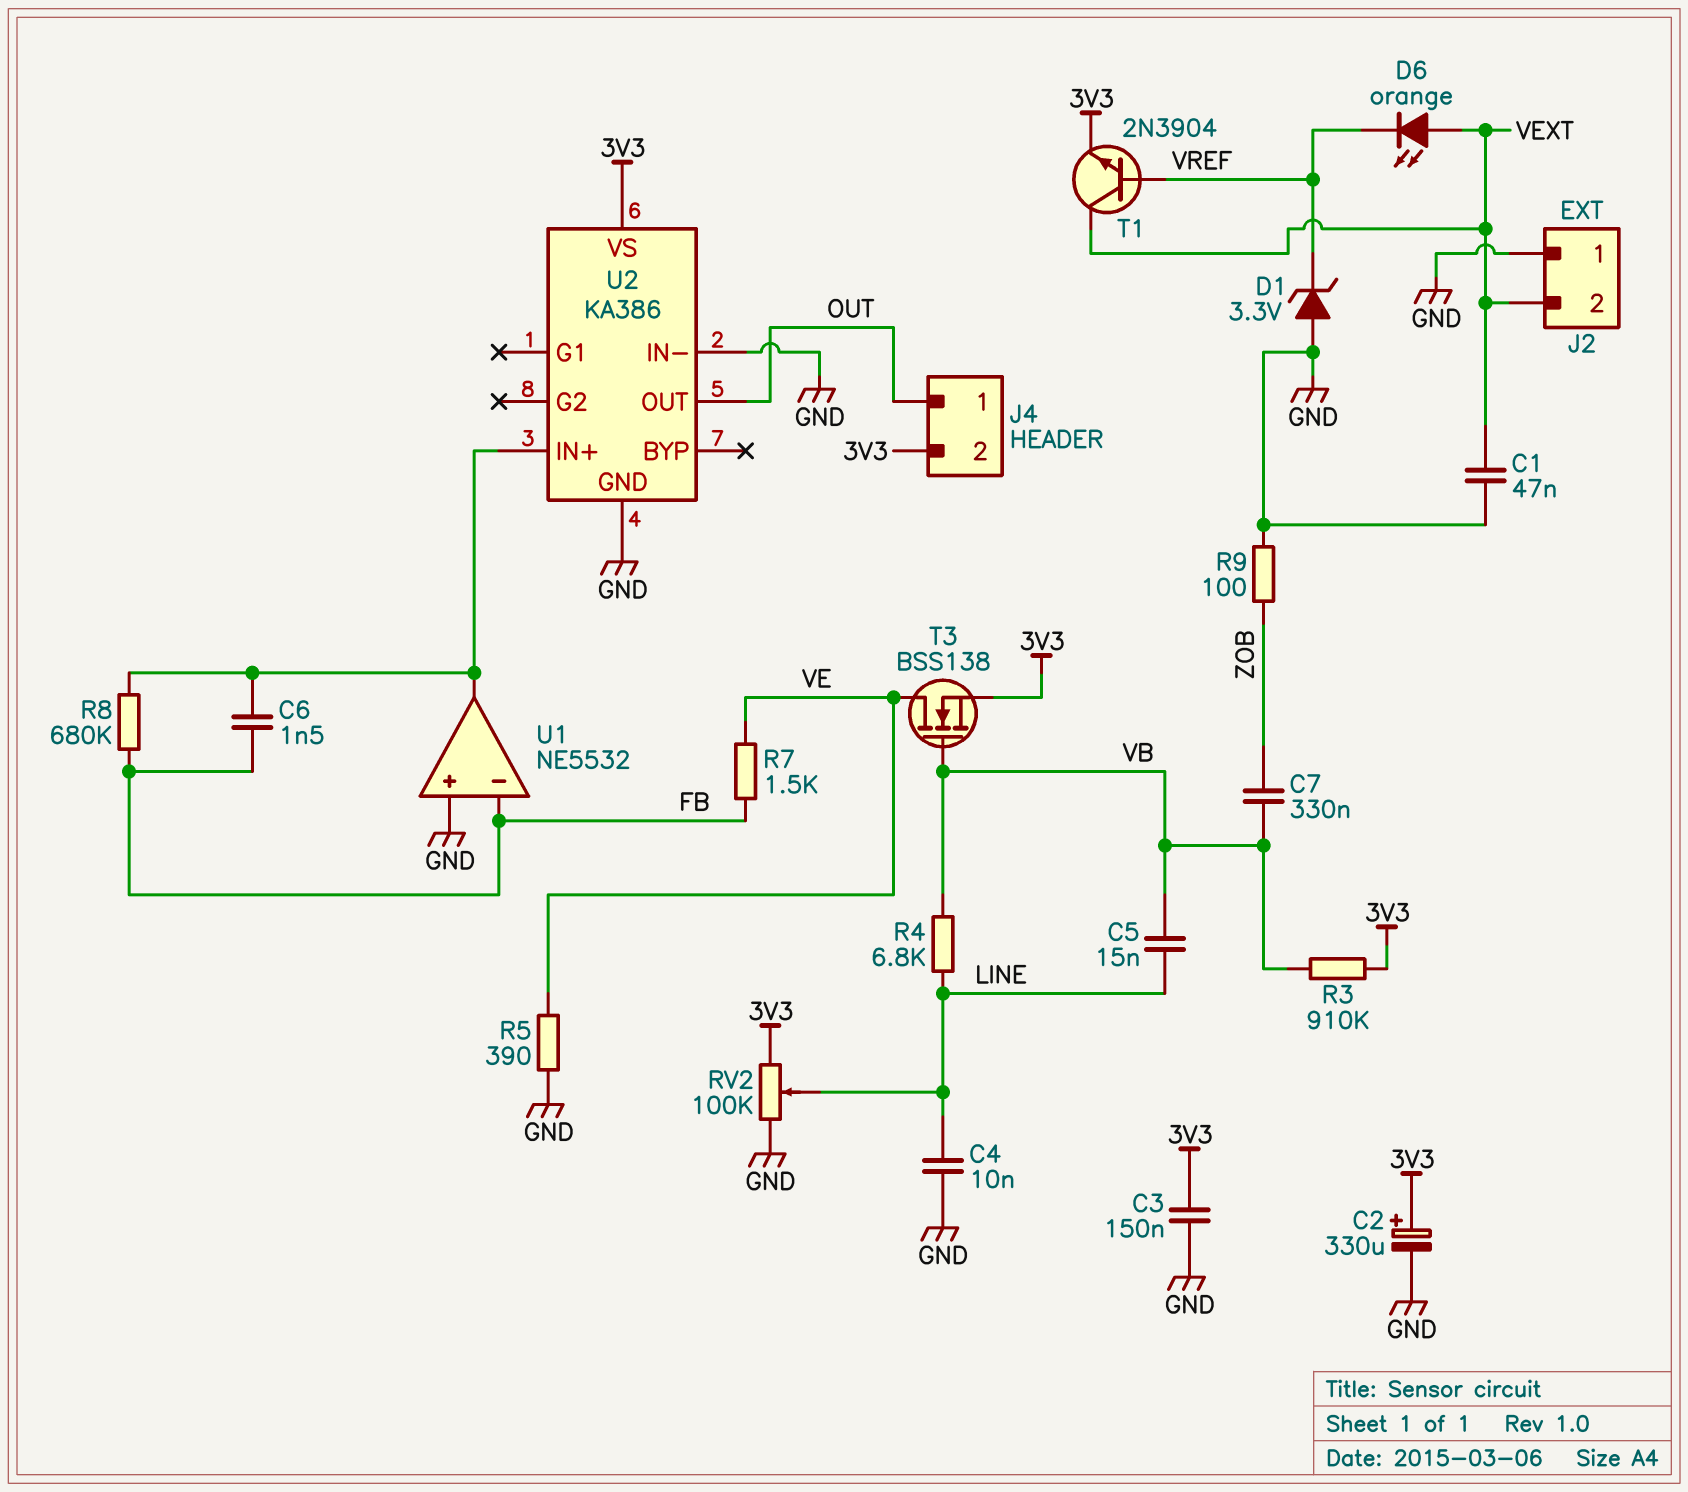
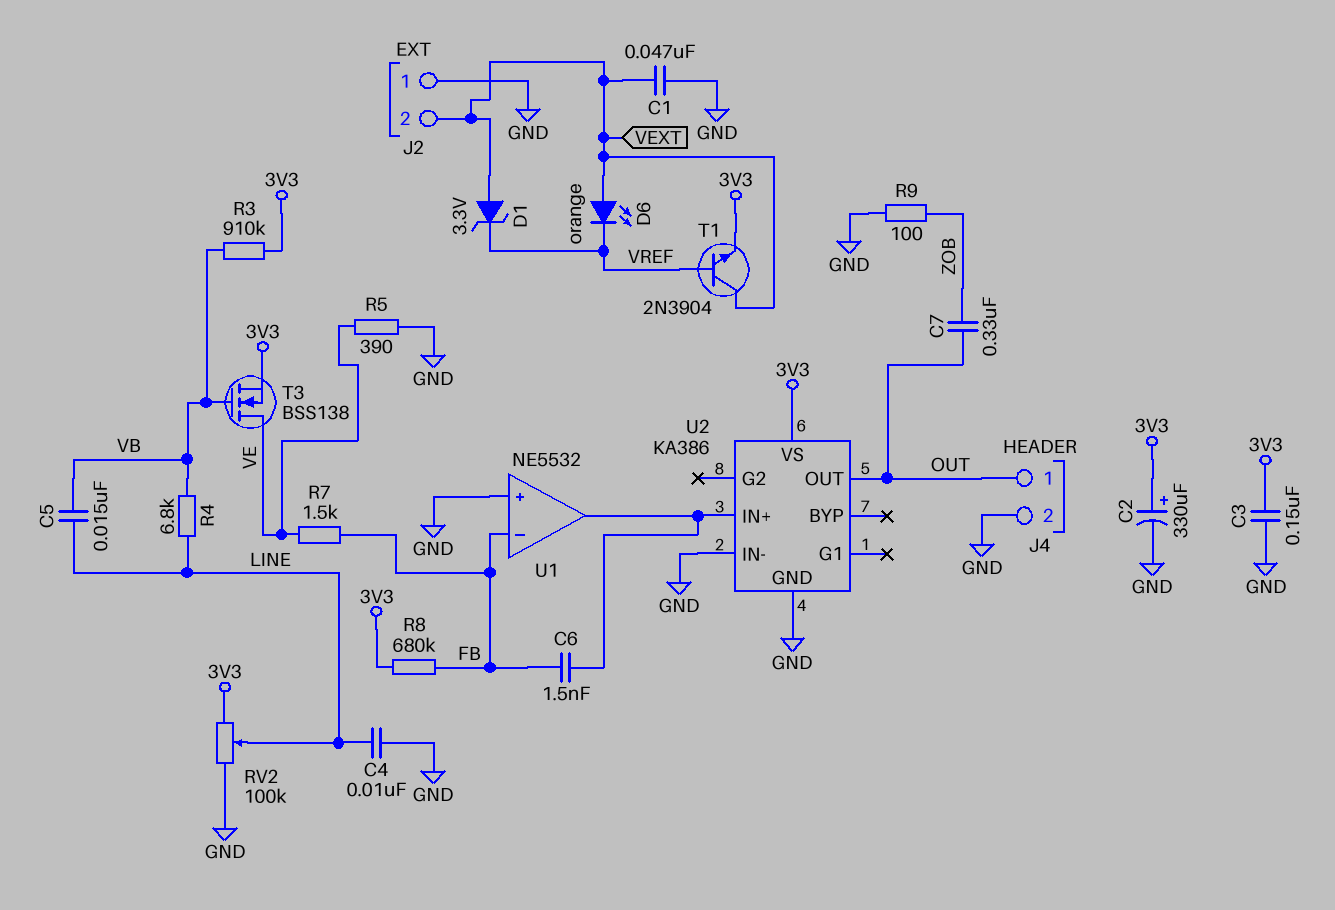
C7: 330nF (VB, ZOB) -> 330nF (OUT, ZOB)
D1: zener 3.3V (A GND, K VREF) -> zener 3.3V (A VEXT, K VREF)
J4 pin 2: 3V3 -> GND
R8: 680k (FB, U1/out) -> 680k (3V3, FB)

